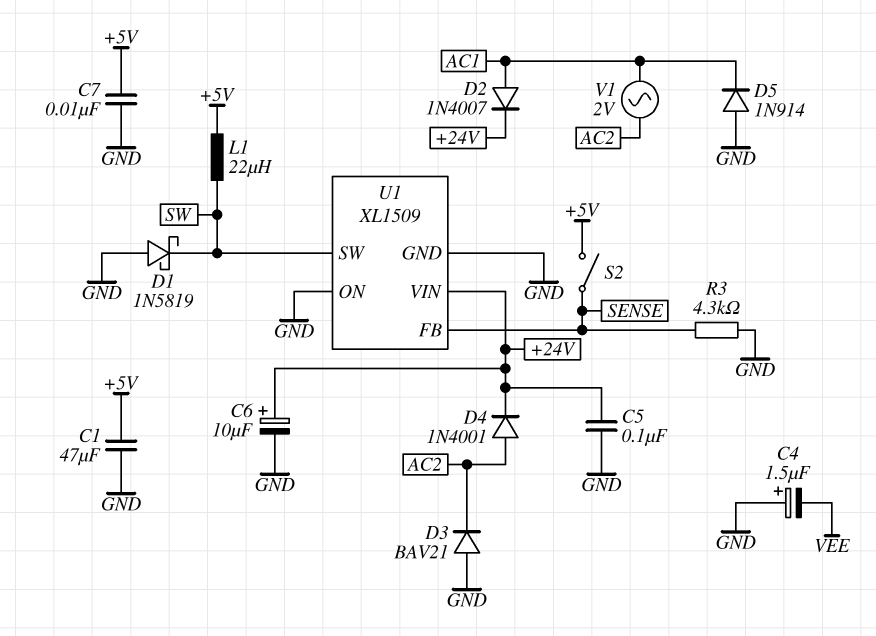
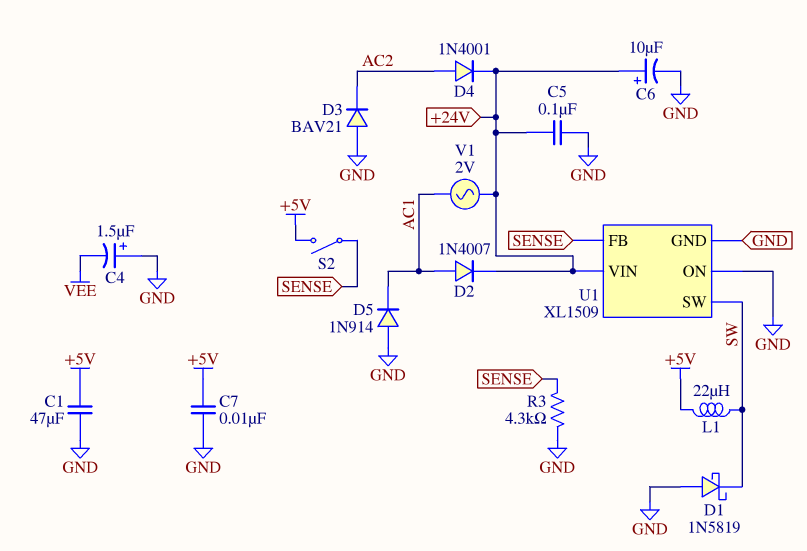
V1: AC 2V (AC1, AC2) -> AC 2V (+24V, AC1)

